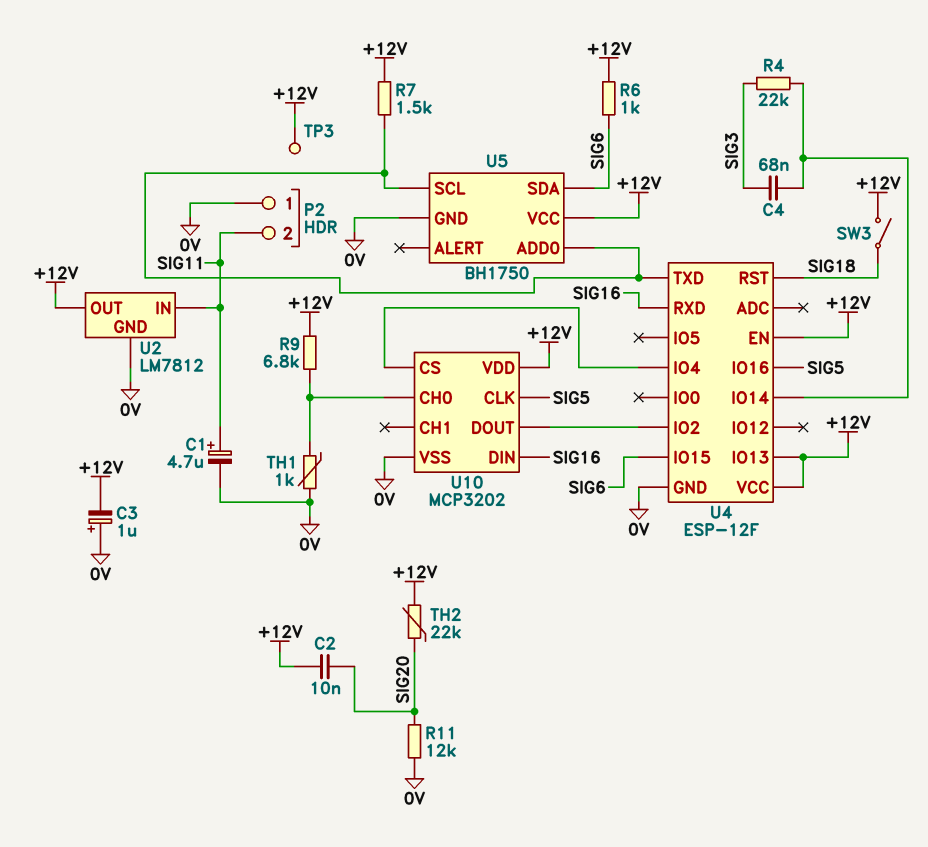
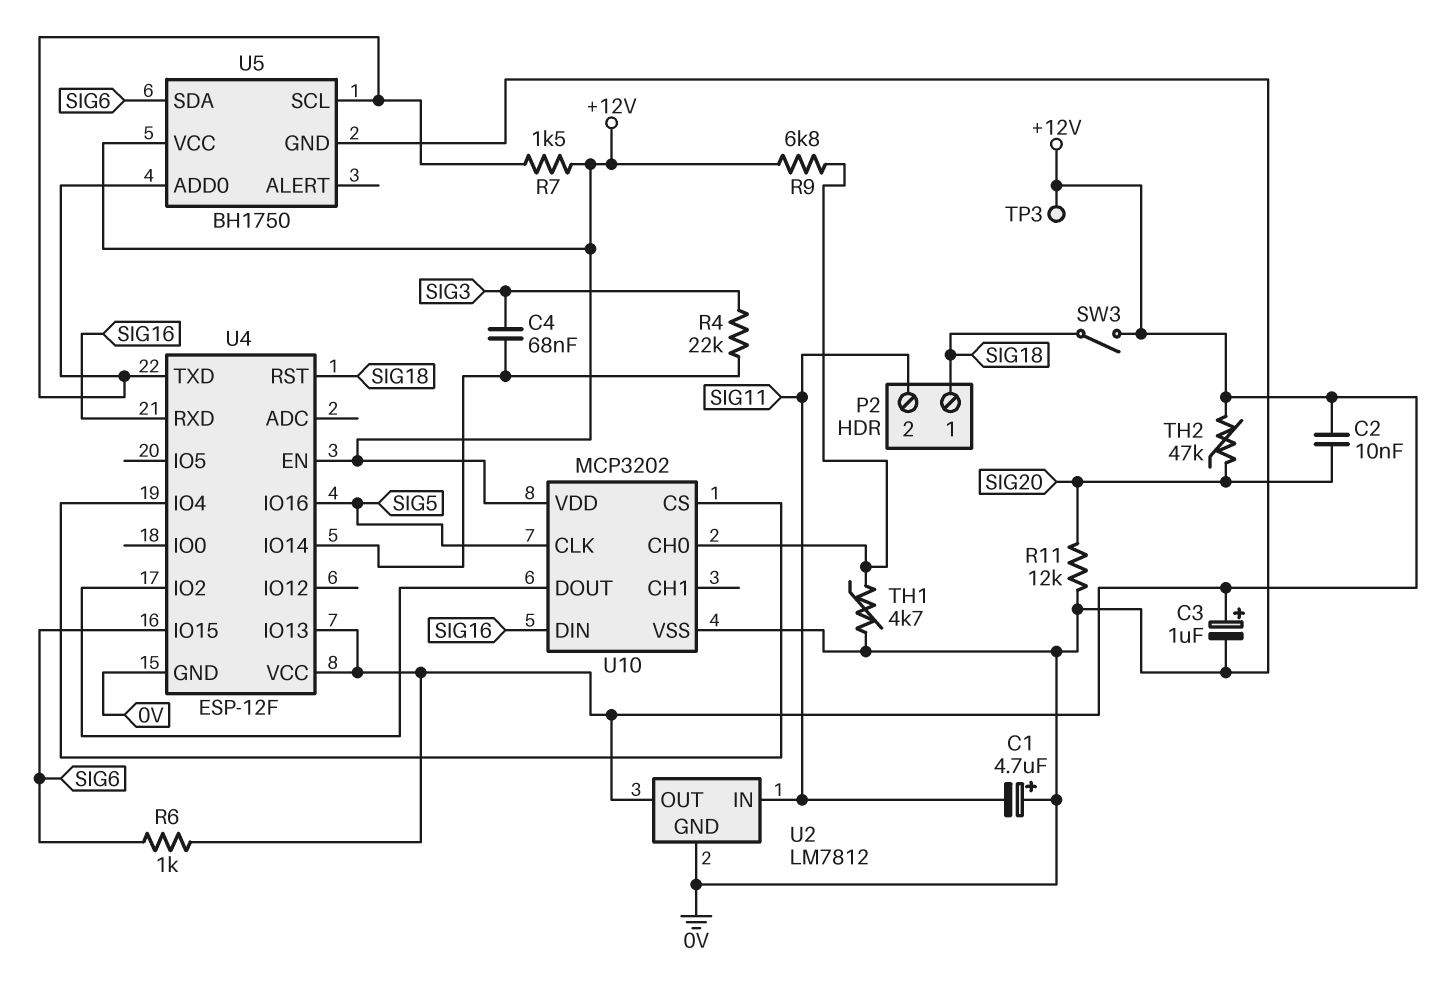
C1: 4.7uF (plus SIG11, minus 0V) -> 4.7uF (plus 0V, minus SIG11)
C3: 1uF (plus 0V, minus +12V) -> 1uF (plus +12V, minus 0V)
P2 pin 1: 0V -> SIG18
TH1: 1k (0V, U10/CH0) -> 4.7k (0V, U10/CH0)
TH2: 22k (+12V, SIG20) -> 47k (+12V, SIG20)

